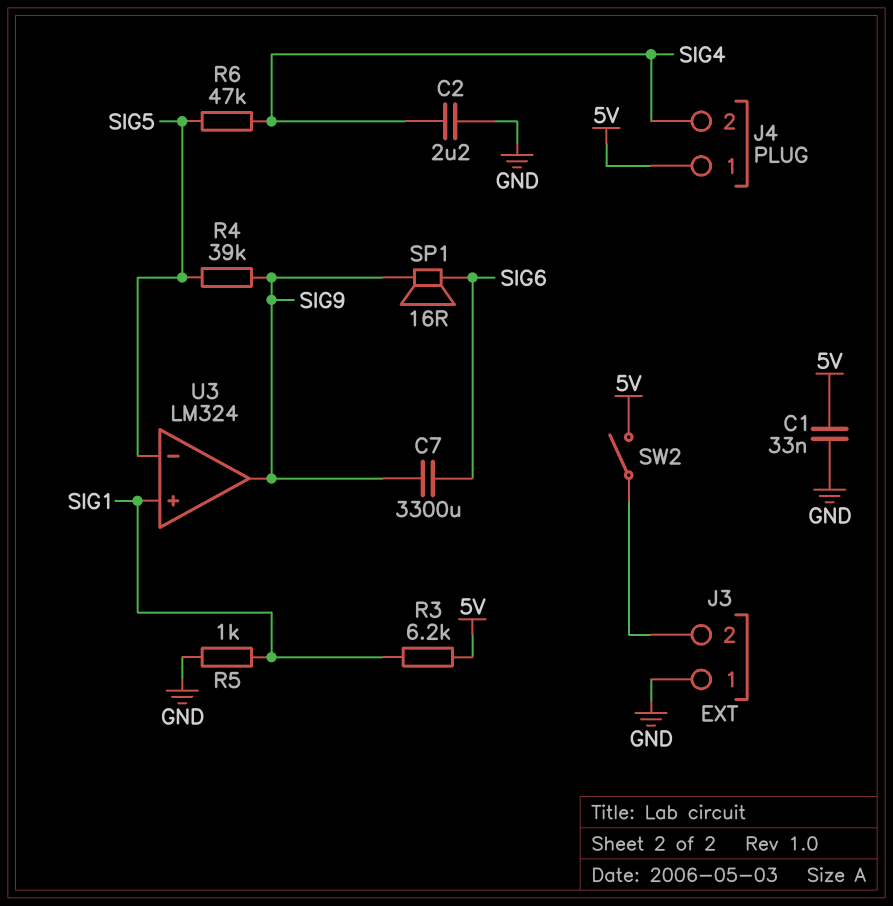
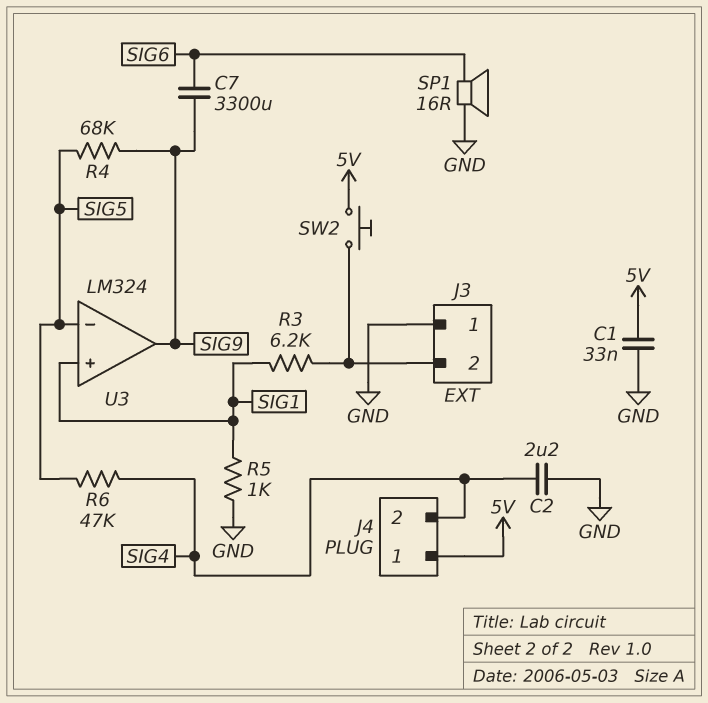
R3: 6.2k (5V, SIG1) -> 6.2k (J3/2, SIG1)
R4: 39k (SIG5, SIG9) -> 68k (SIG5, SIG9)
SP1: speaker 16R (SIG6, SIG9) -> speaker 16R (GND, SIG6)
SW2: switch (5V, J3/2) -> button (5V, J3/2)

